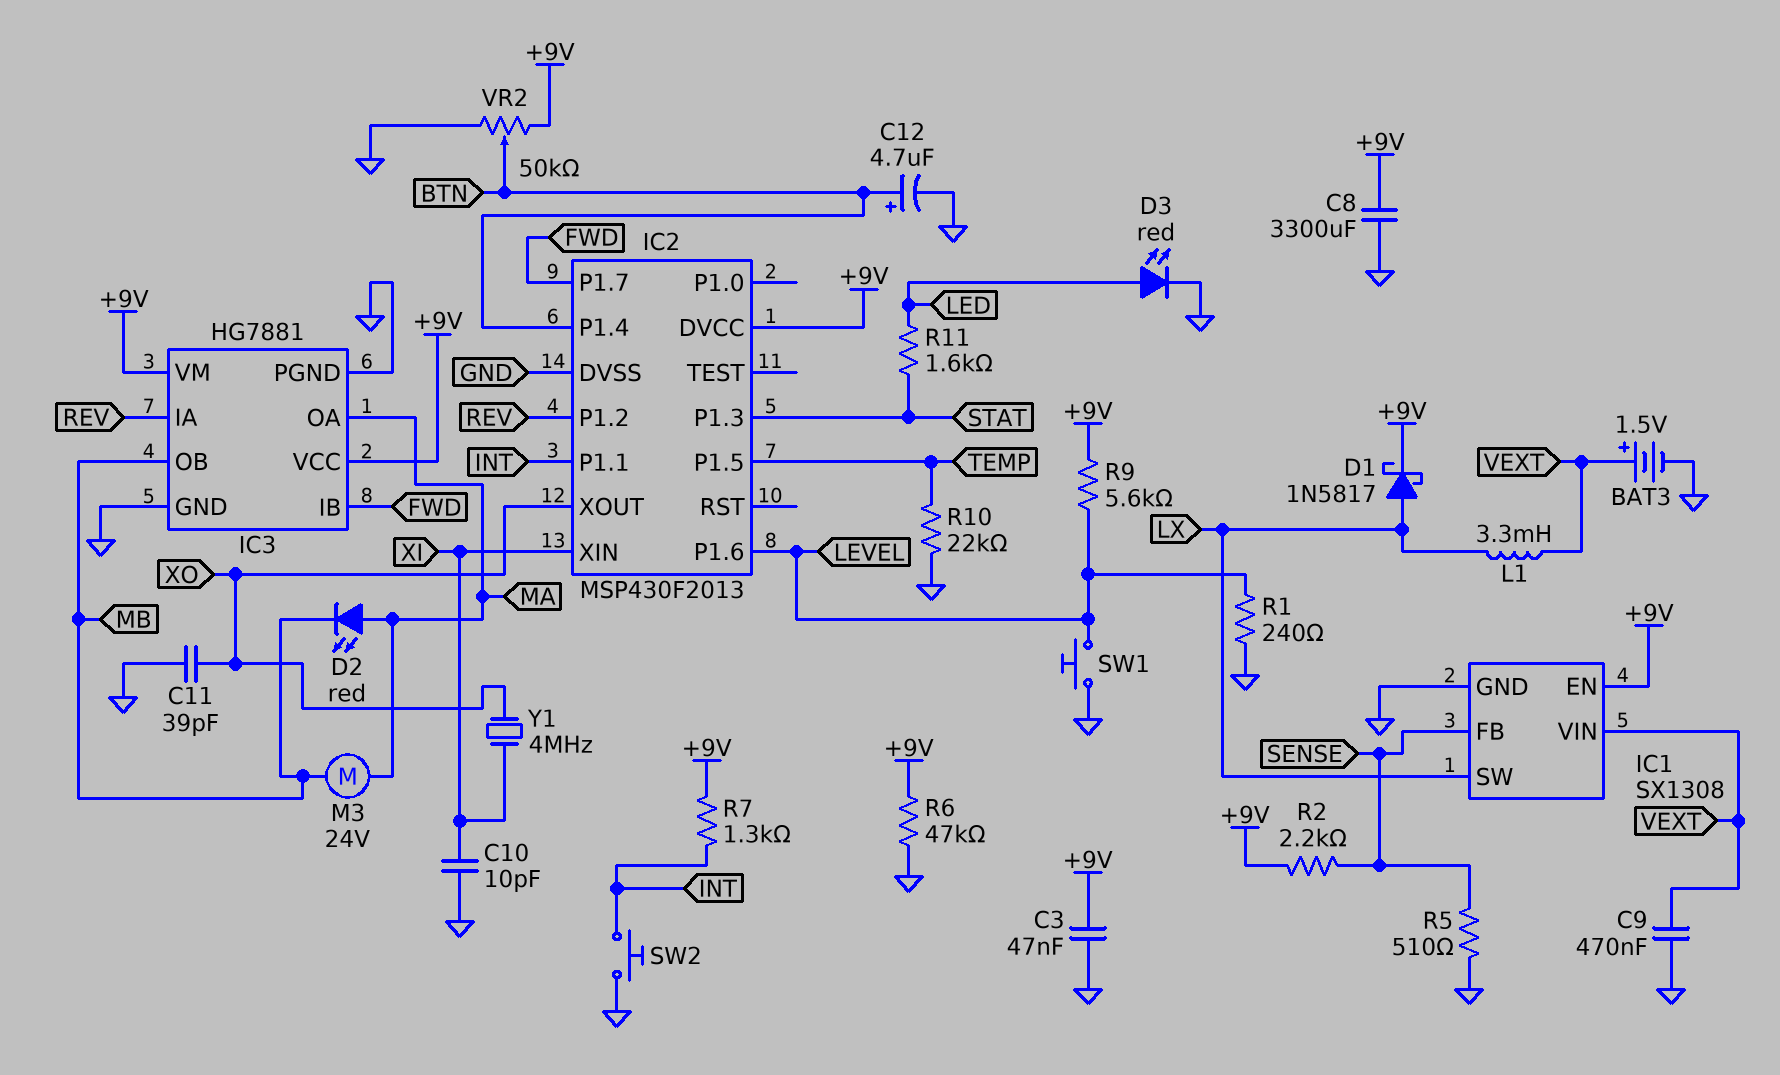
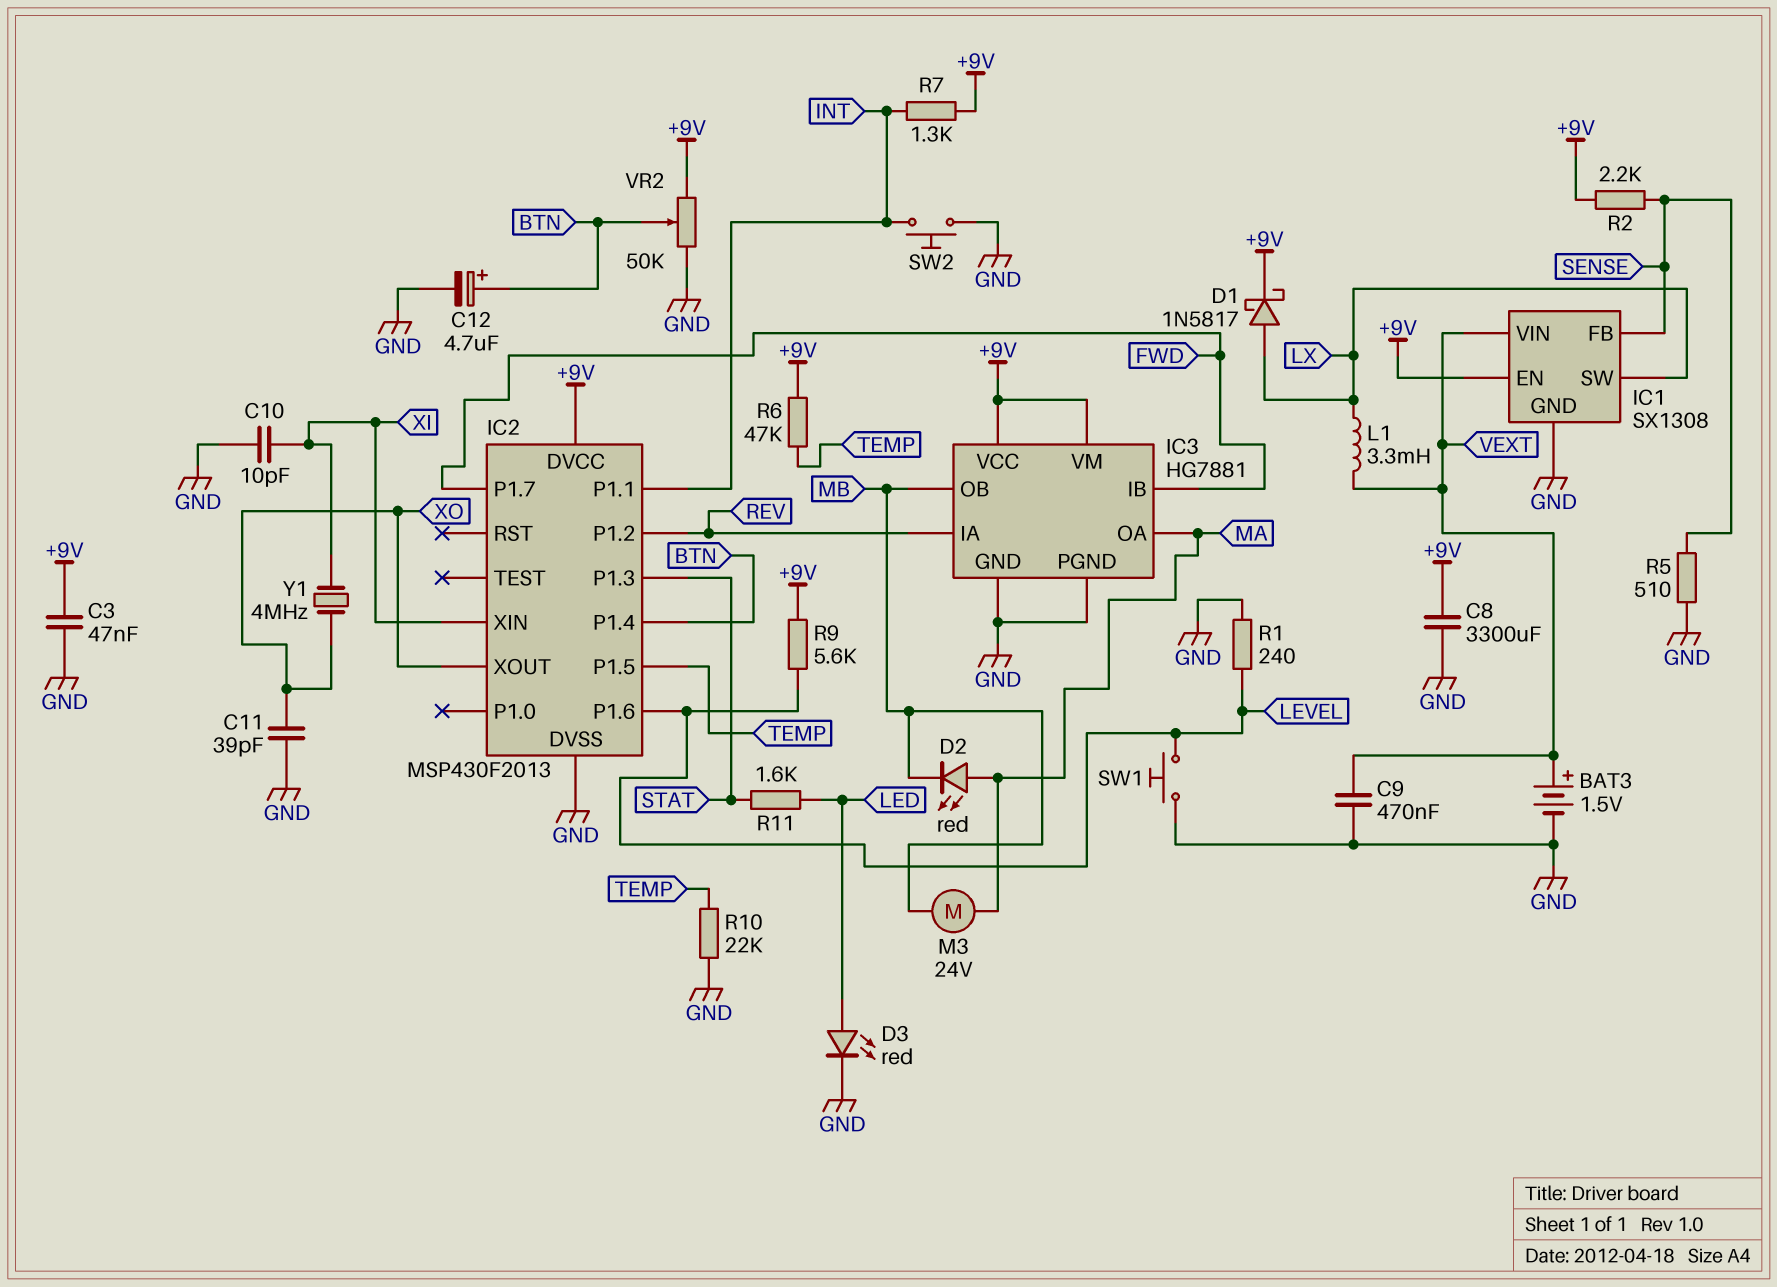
R6: 47k (+9V, GND) -> 47k (+9V, TEMP)

